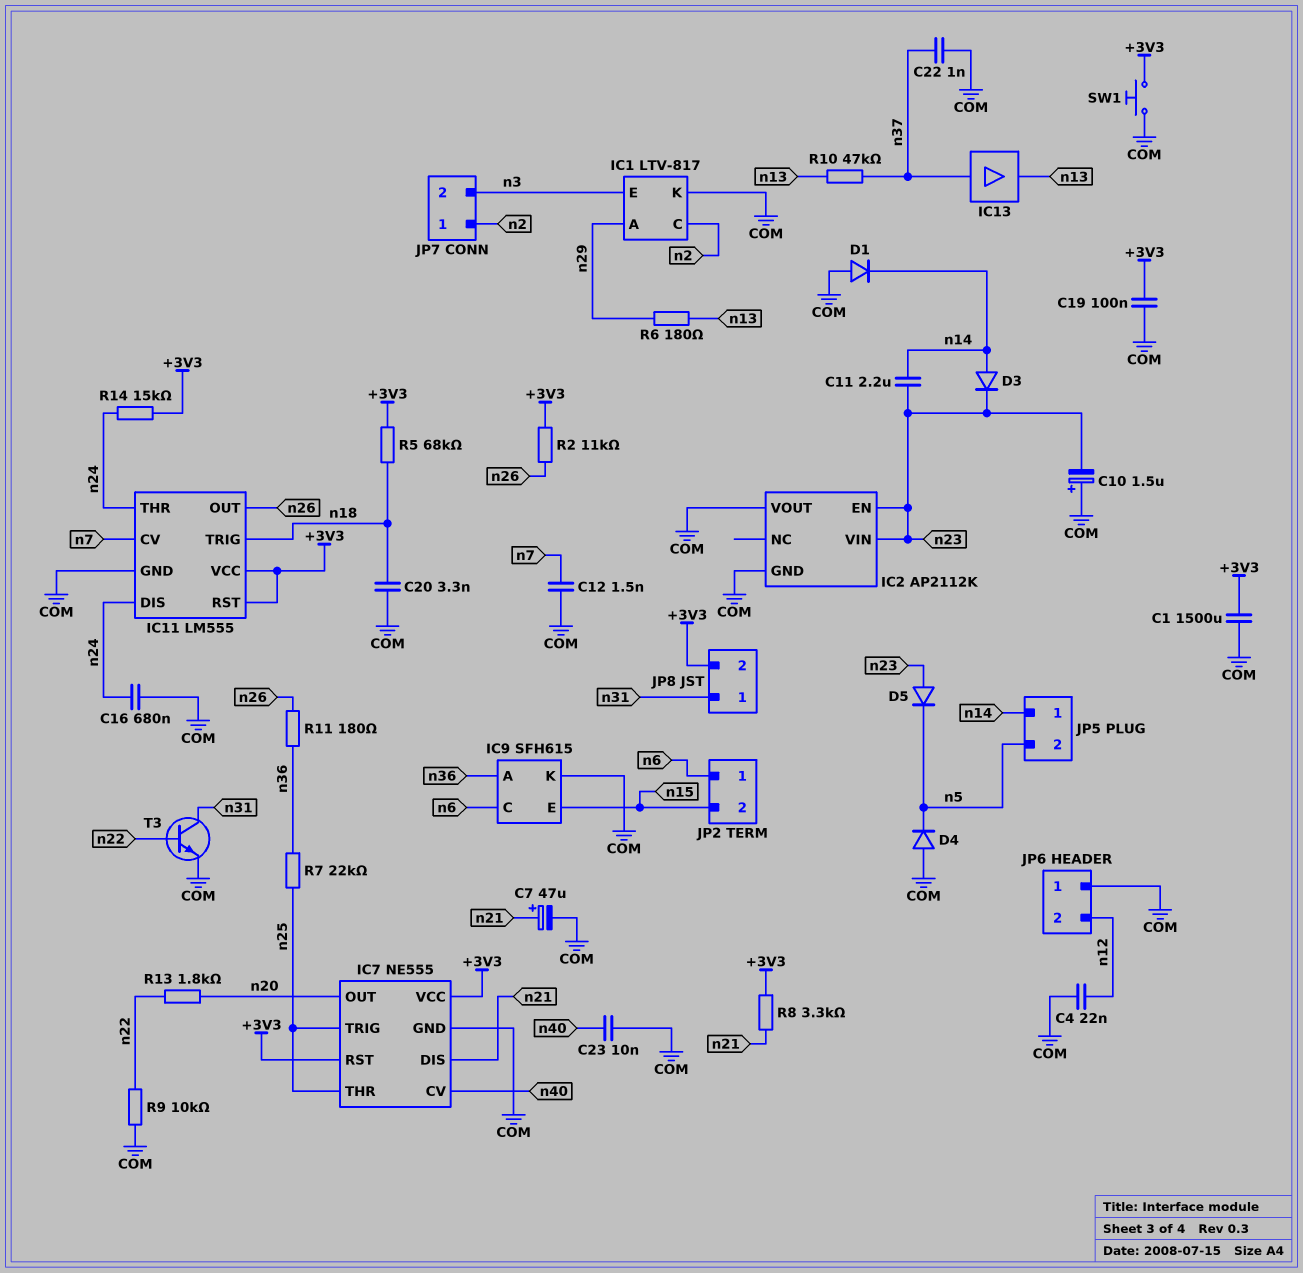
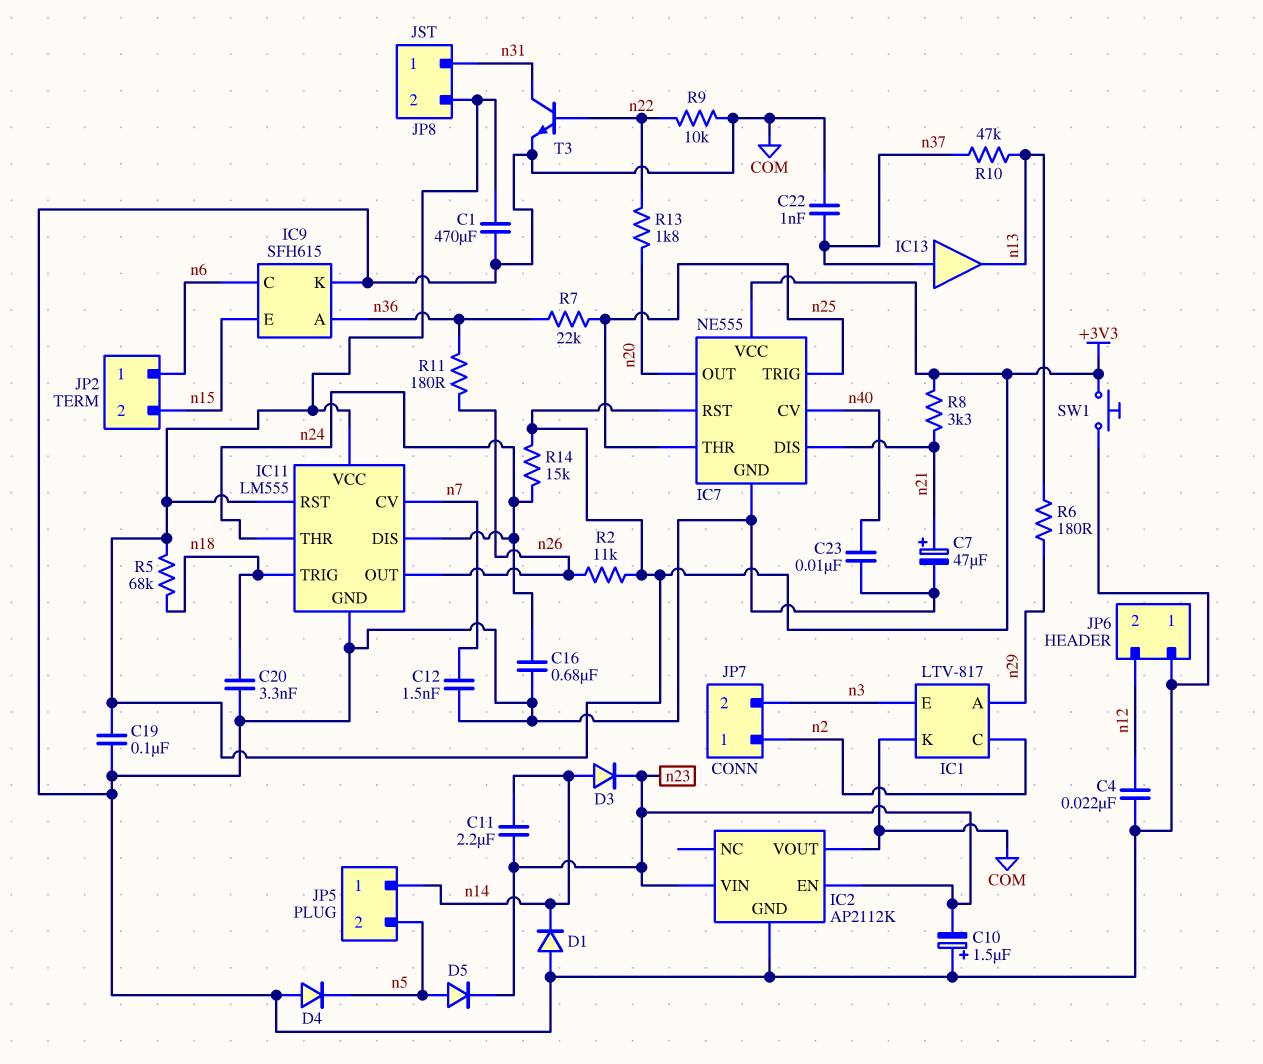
C1: 1500uF (+3V3, COM) -> 470uF (+3V3, COM)
D5: diode (A n23, K n5) -> diode (A n5, K n23)

